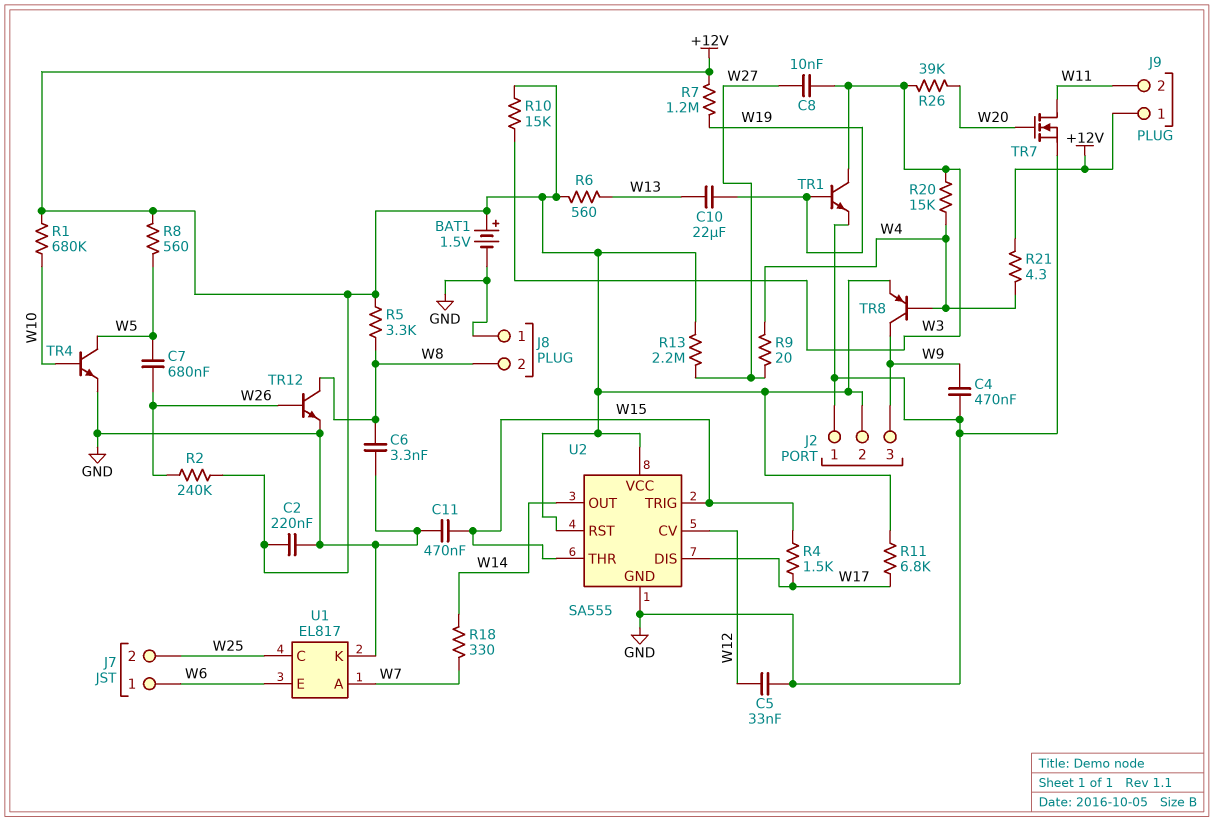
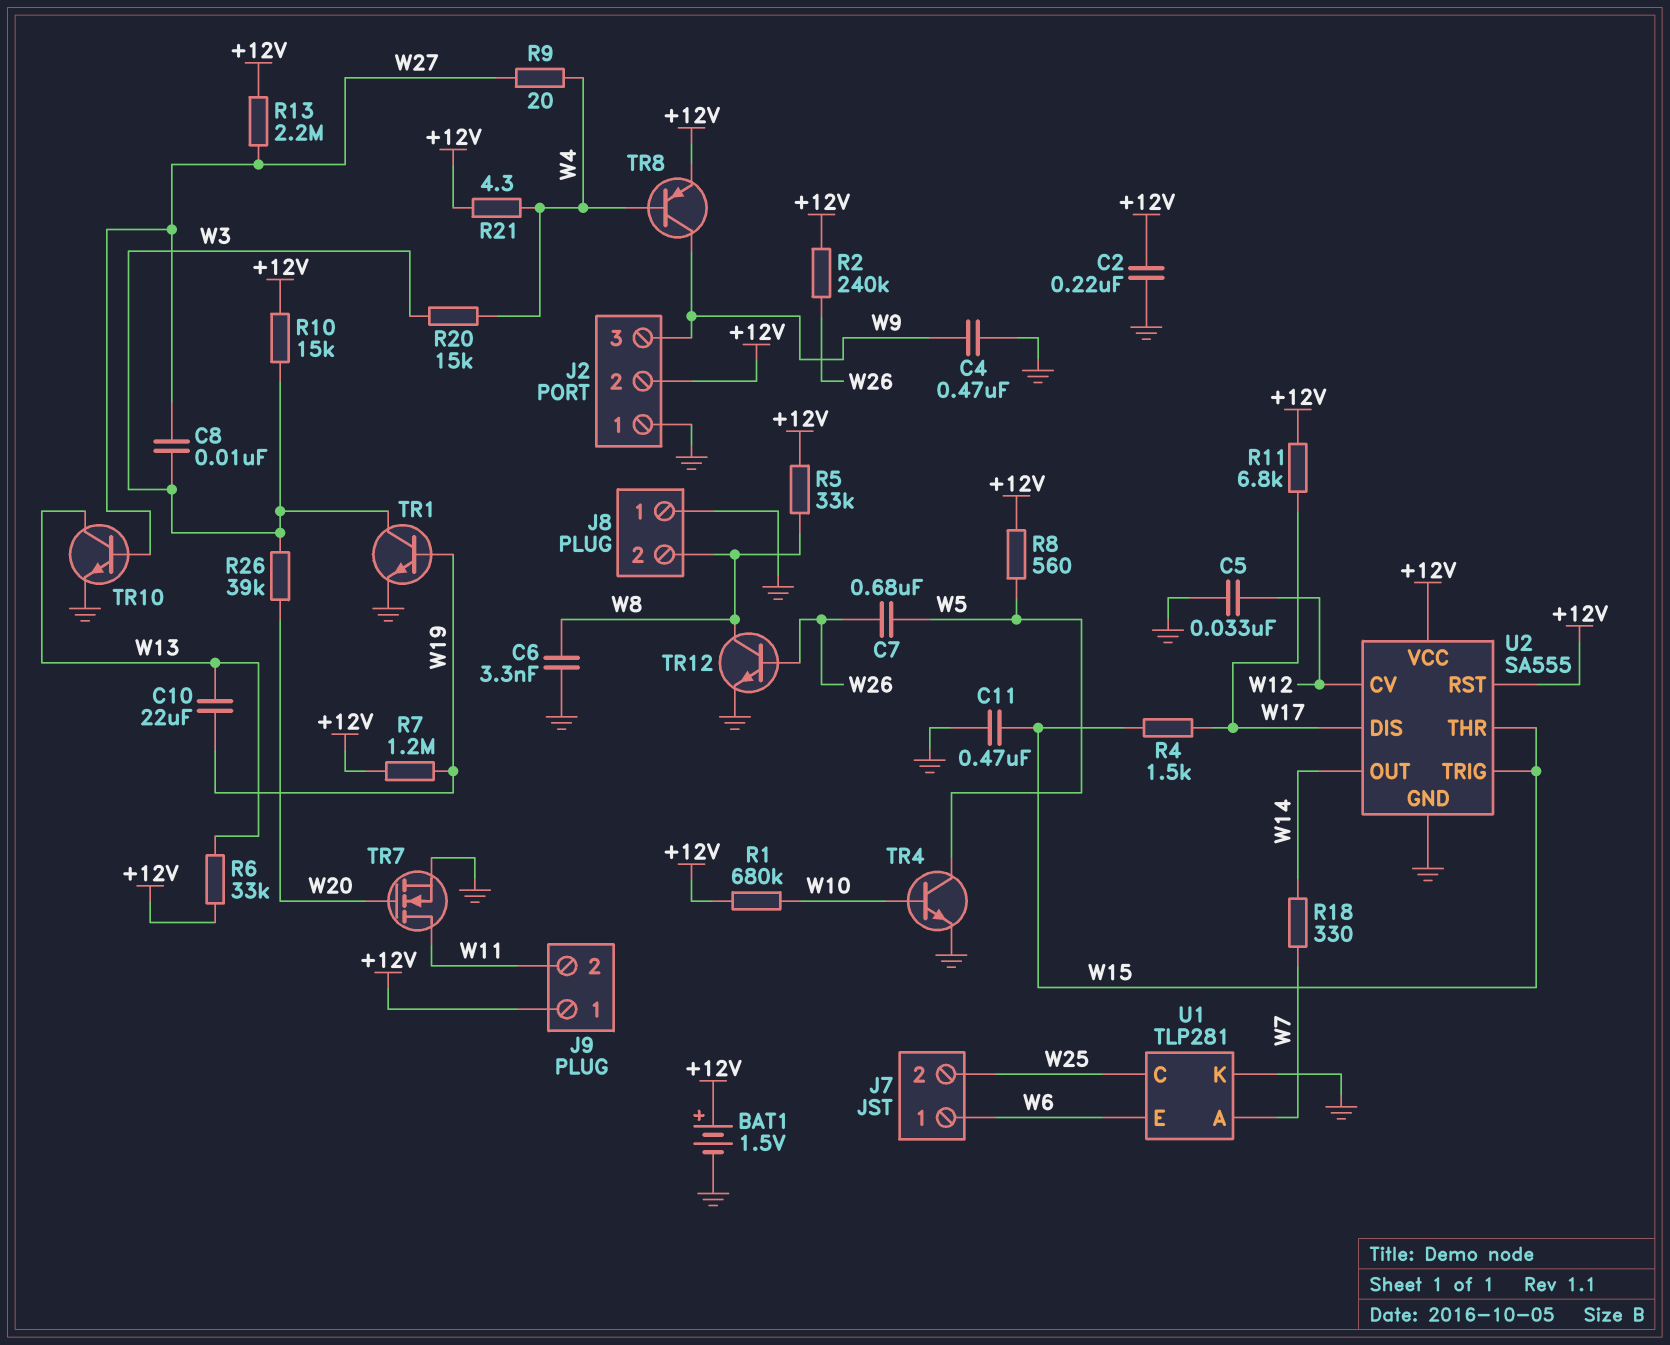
R5: 3.3k (+12V, W8) -> 33k (+12V, W8)
R6: 560 (+12V, W13) -> 33k (+12V, W13)
TR10: none -> NPN (B W27, C W13, E GND)
U1: EL817 -> TLP281

